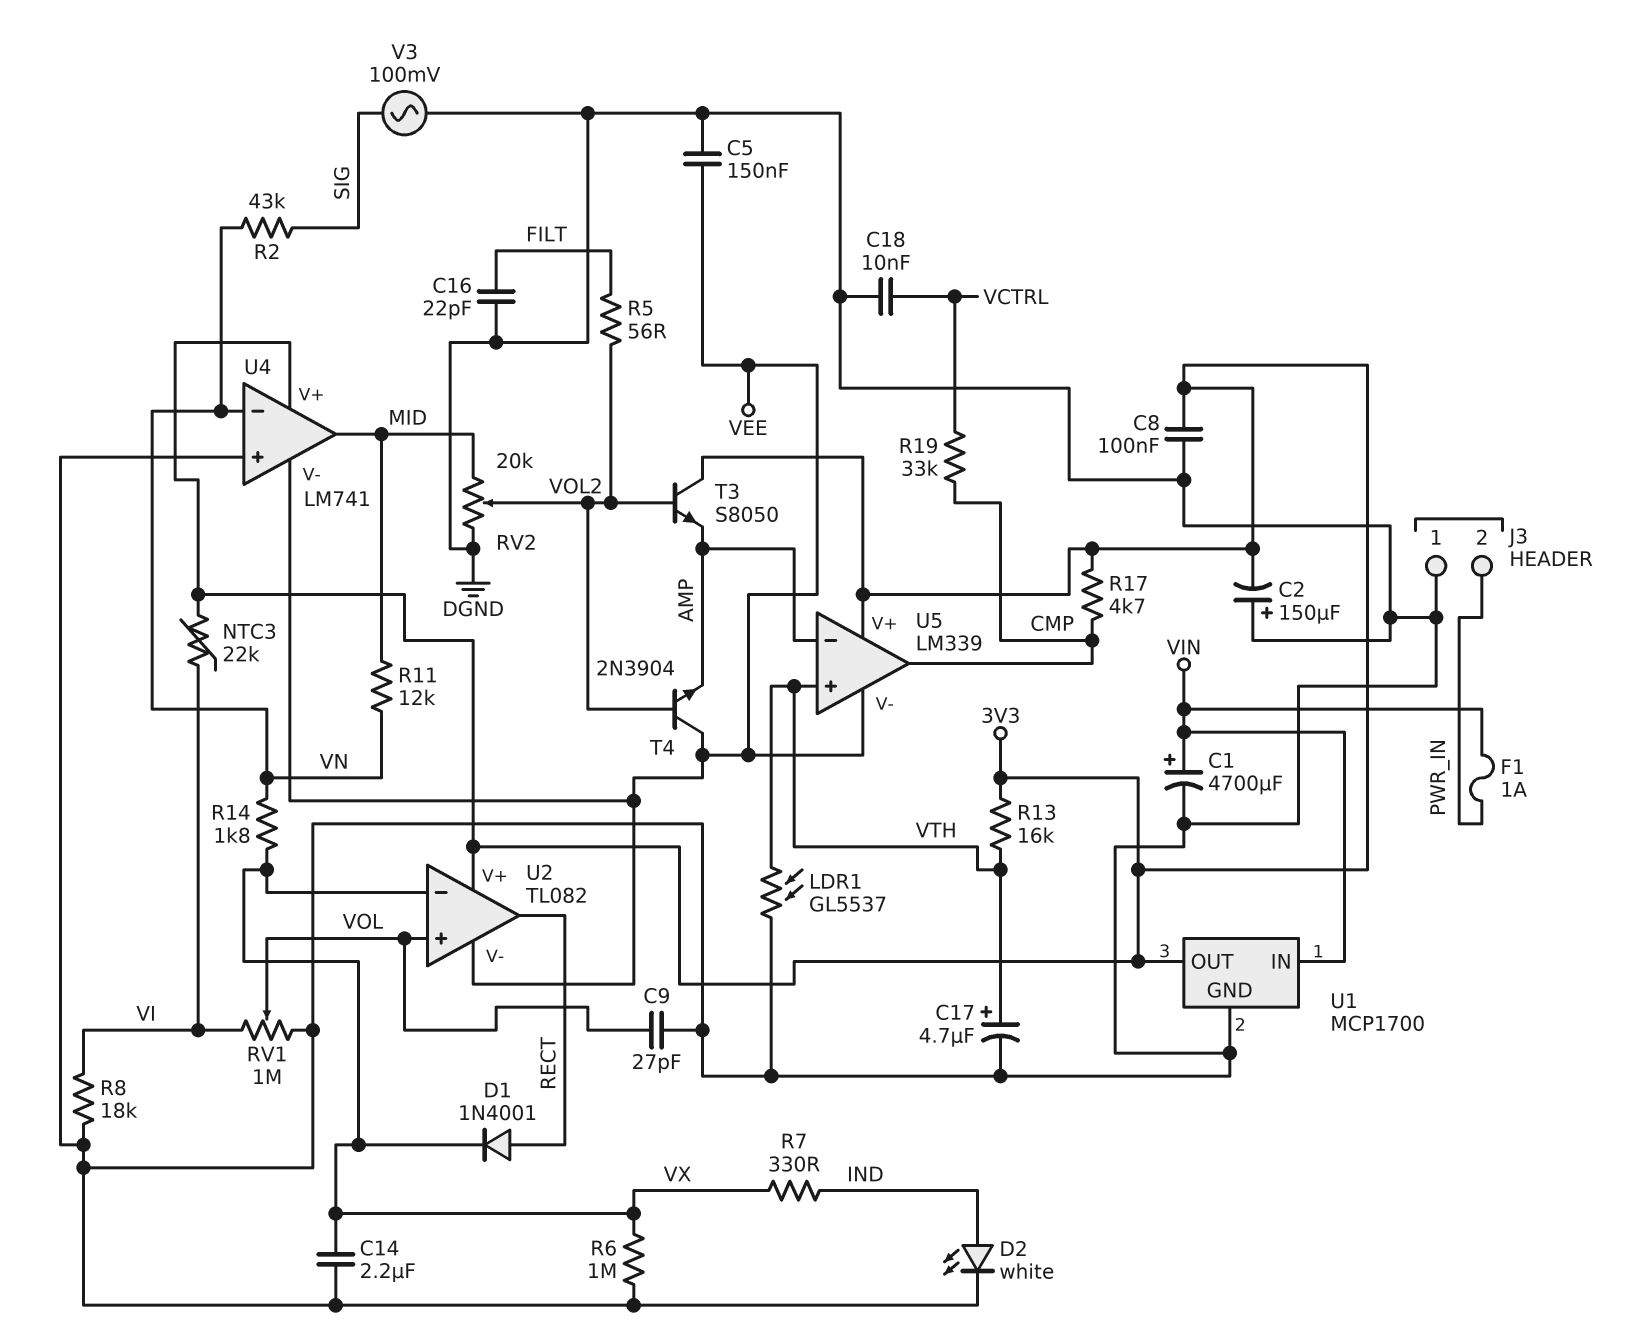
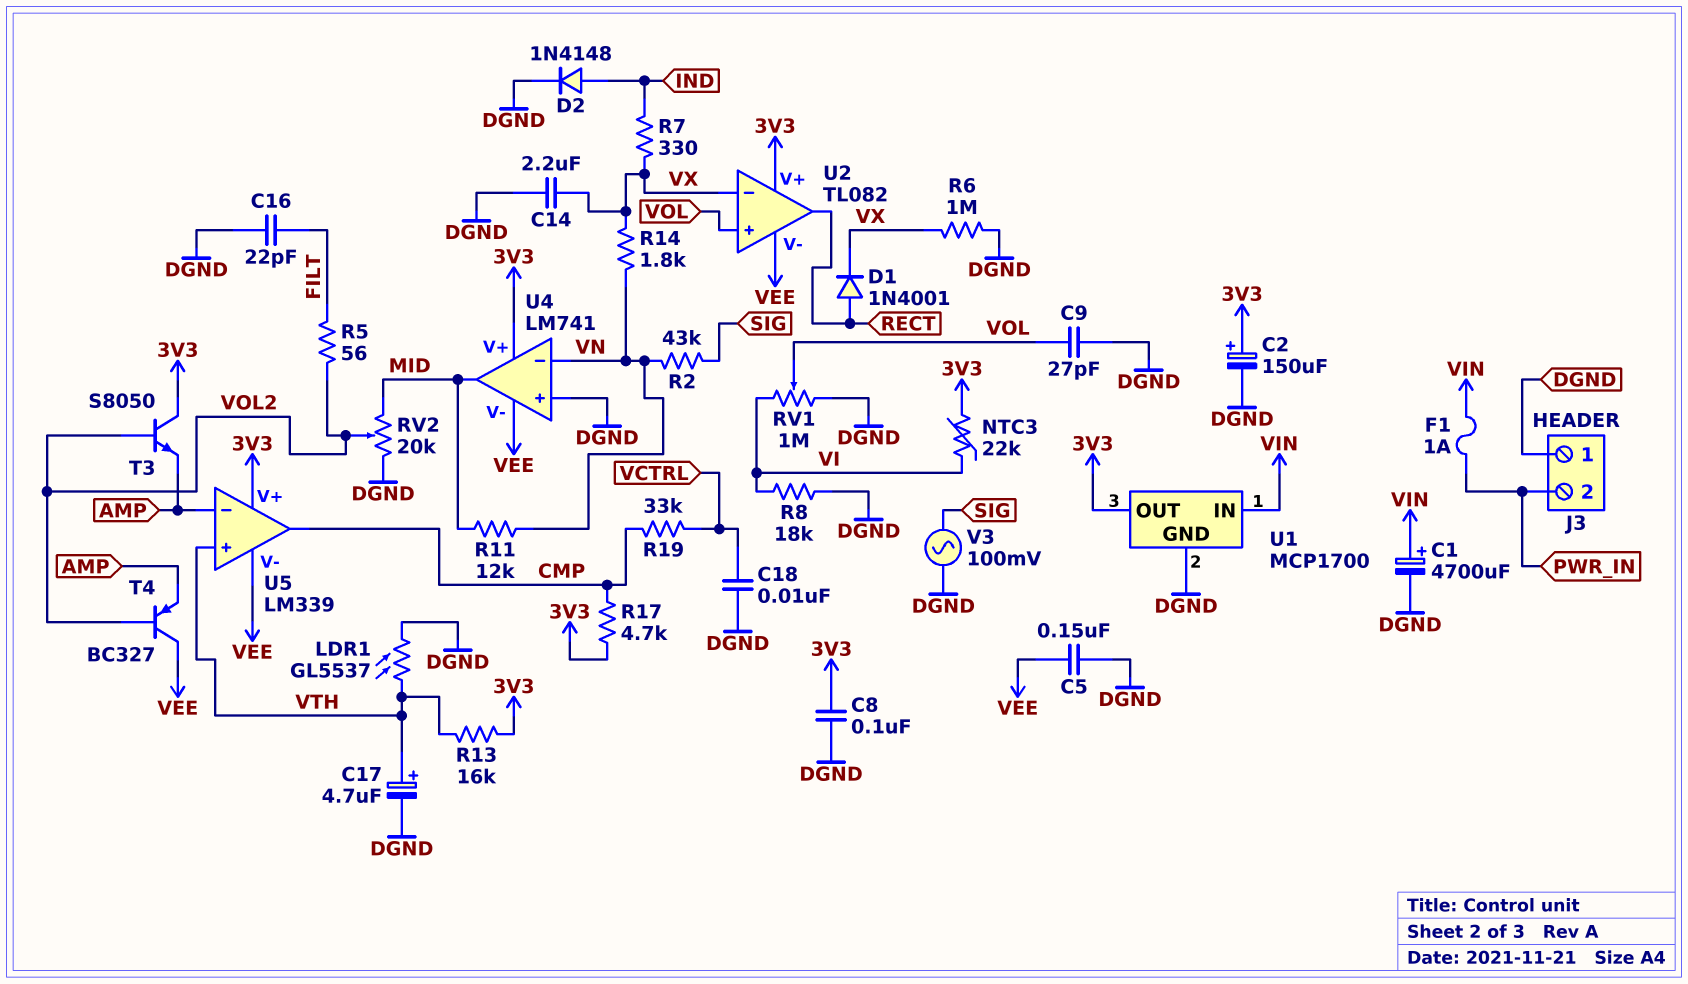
C2: 150uF (plus DGND, minus 3V3) -> 150uF (plus 3V3, minus DGND)
D2: LED white (A IND, K DGND) -> diode 1N4148 (A IND, K DGND)
T4: NPN 2N3904 (B VOL2, C VEE, E AMP) -> PNP BC327 (B VOL2, C VEE, E AMP)

